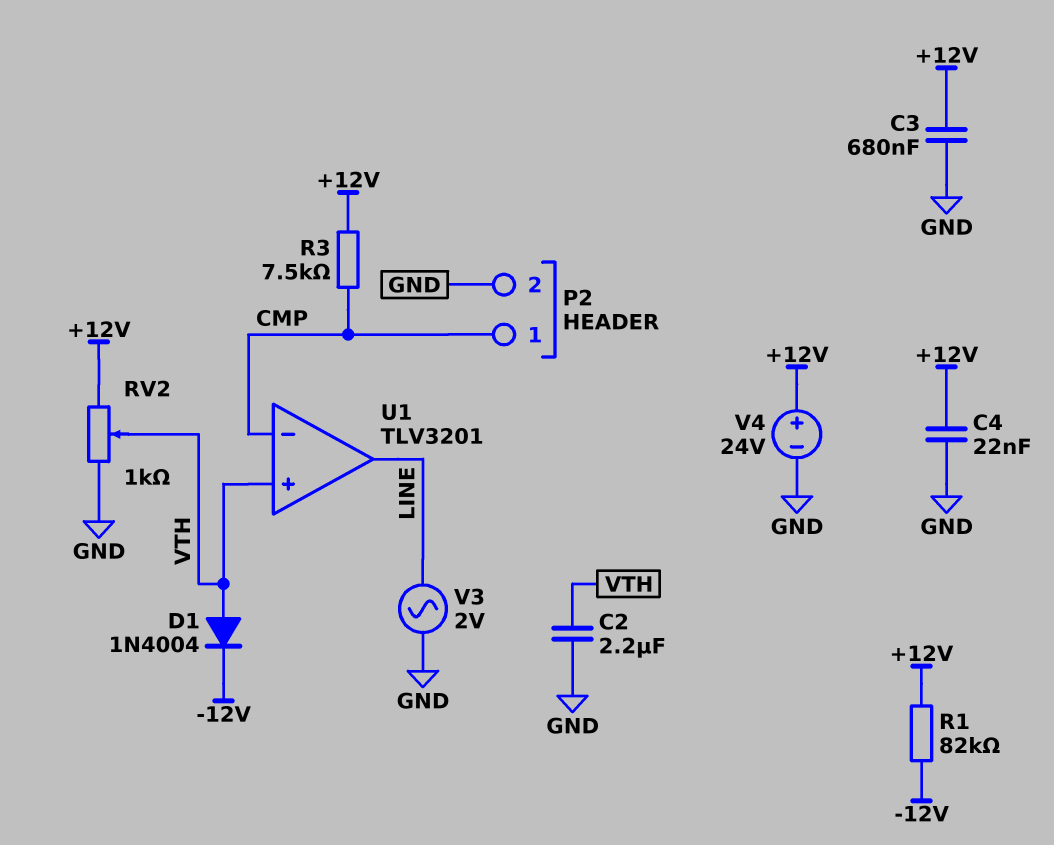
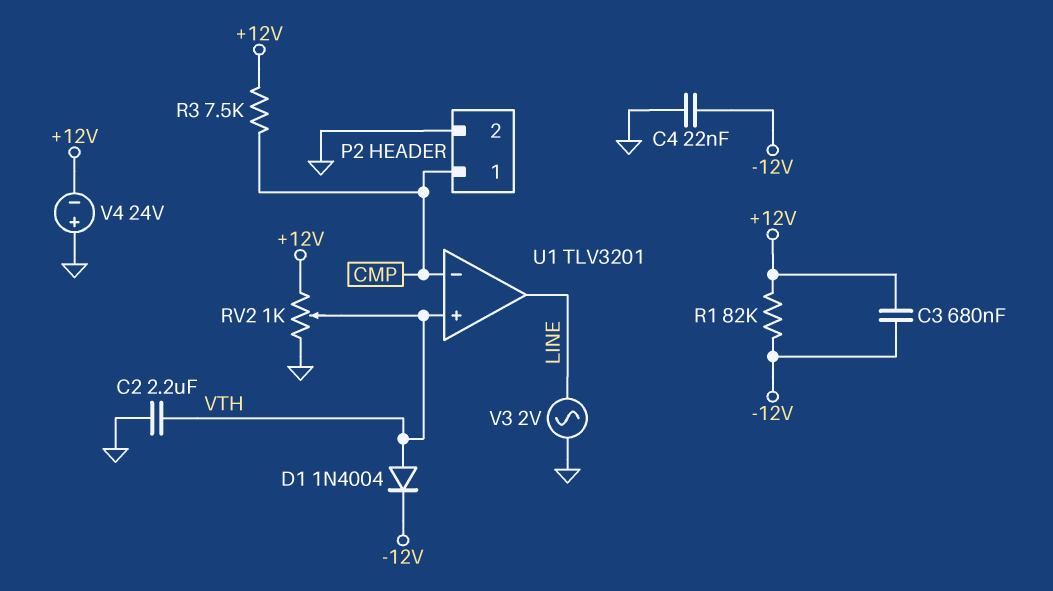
C3: 680nF (+12V, GND) -> 680nF (+12V, -12V)
C4: 22nF (+12V, GND) -> 22nF (-12V, GND)
V4: 24V (plus +12V, minus GND) -> 24V (plus GND, minus +12V)

